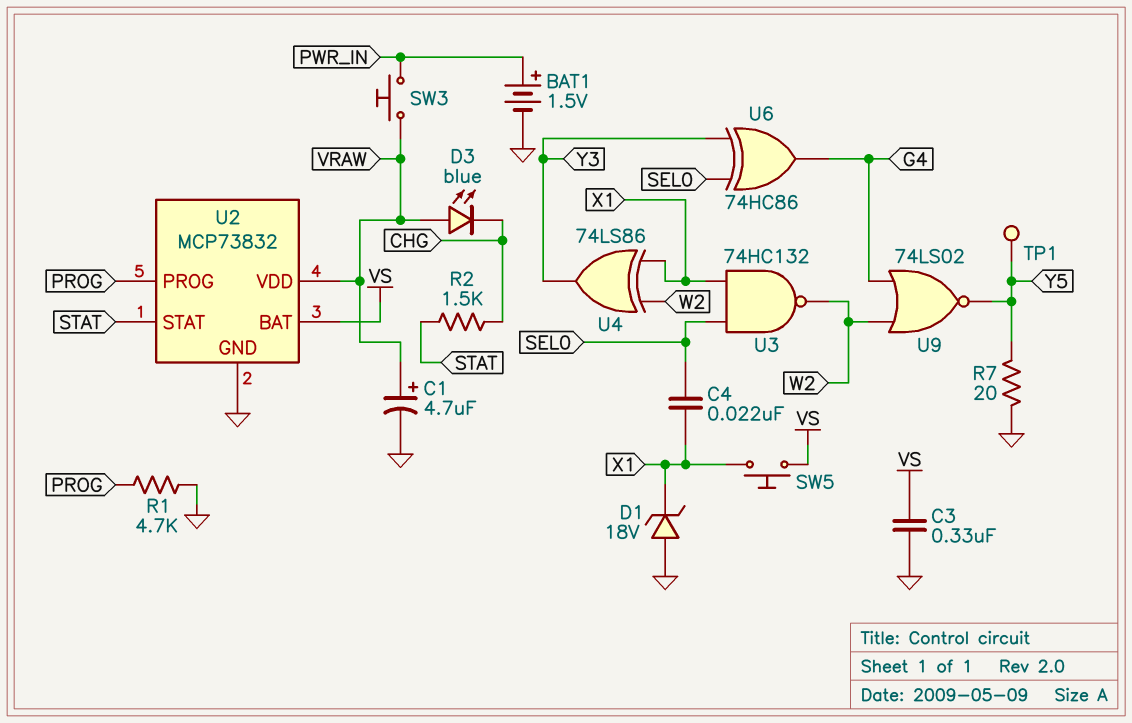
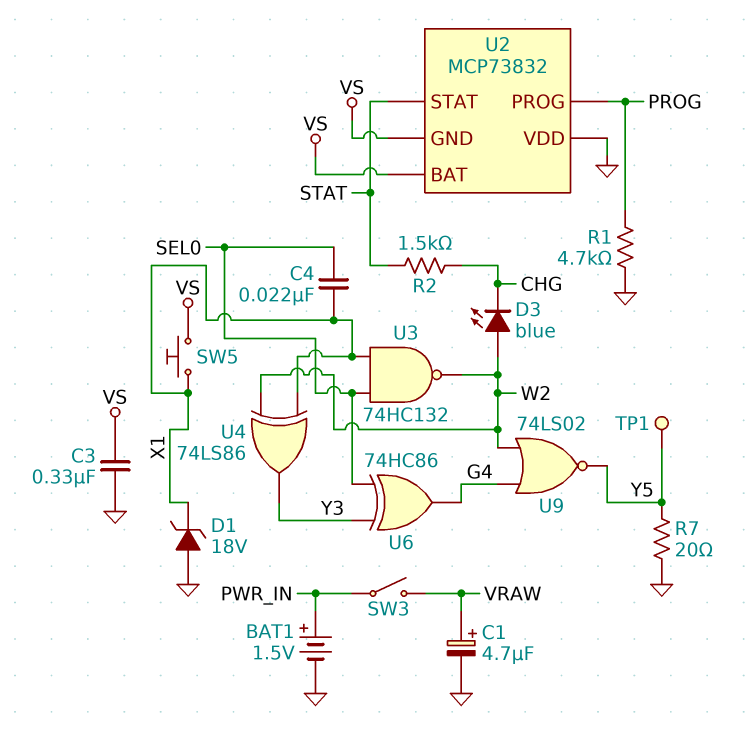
D3: LED blue (A VRAW, K CHG) -> LED blue (A W2, K CHG)
SW3: button (PWR_IN, VRAW) -> switch (PWR_IN, VRAW)
U2 pin GND: GND -> VS
U2 pin VDD: VRAW -> GND

